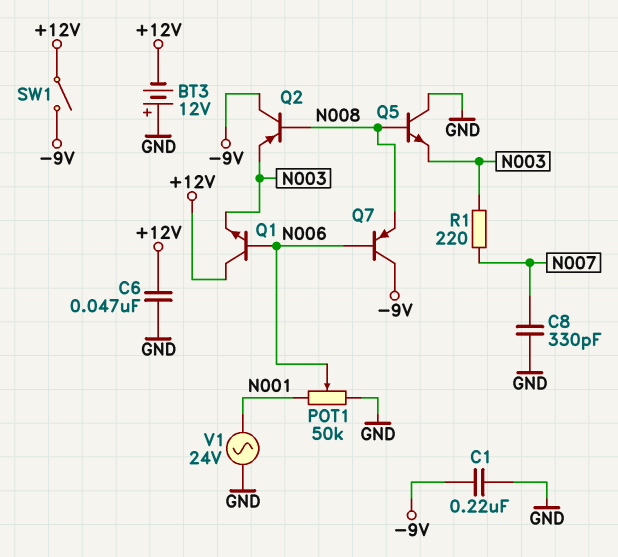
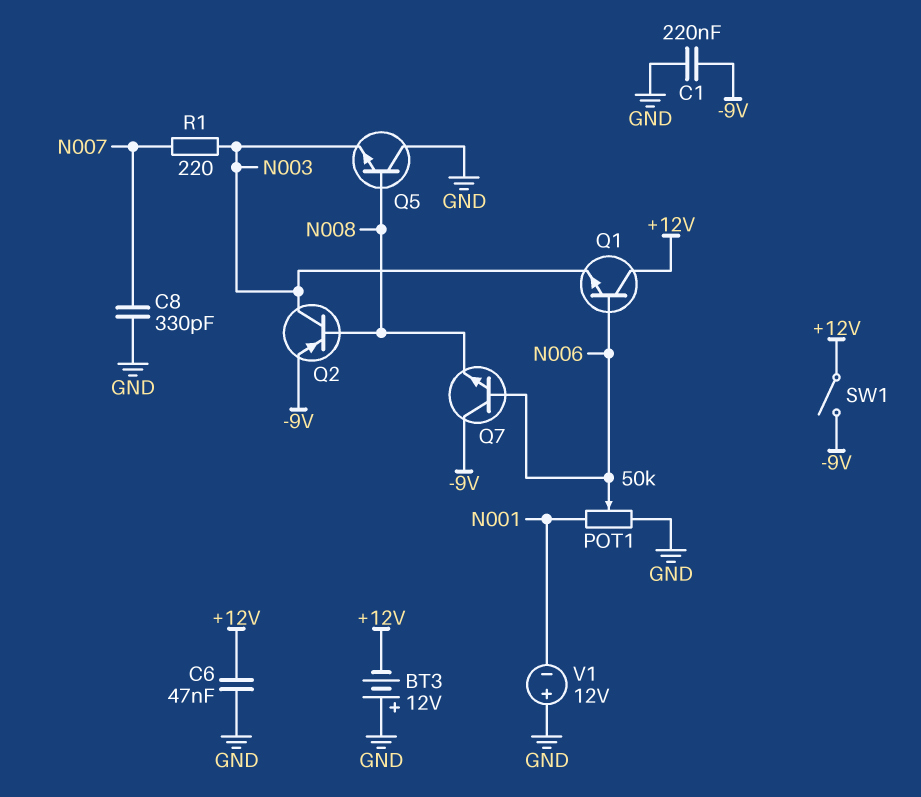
Q2: PNP (B N008, C -9V, E N003) -> PNP (B N008, C N003, E -9V)
Q7: PNP (B N006, C -9V, E N008) -> NPN (B N006, C -9V, E N008)
V1: AC 24V (GND, N001) -> 12V (plus GND, minus N001)

